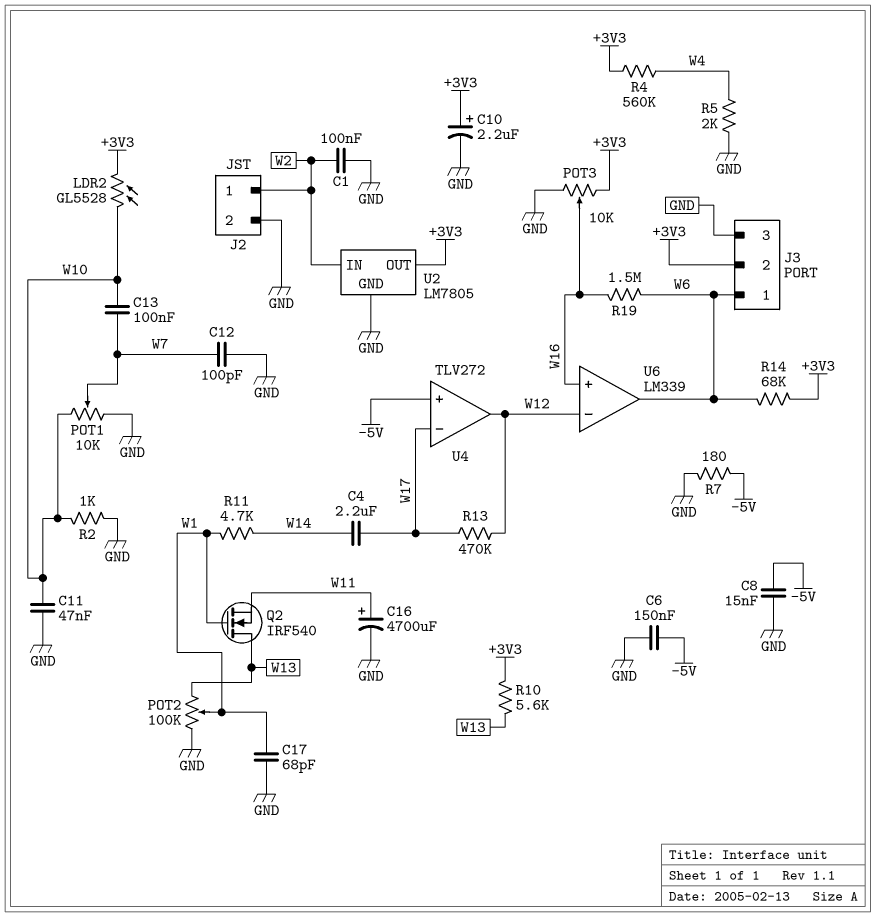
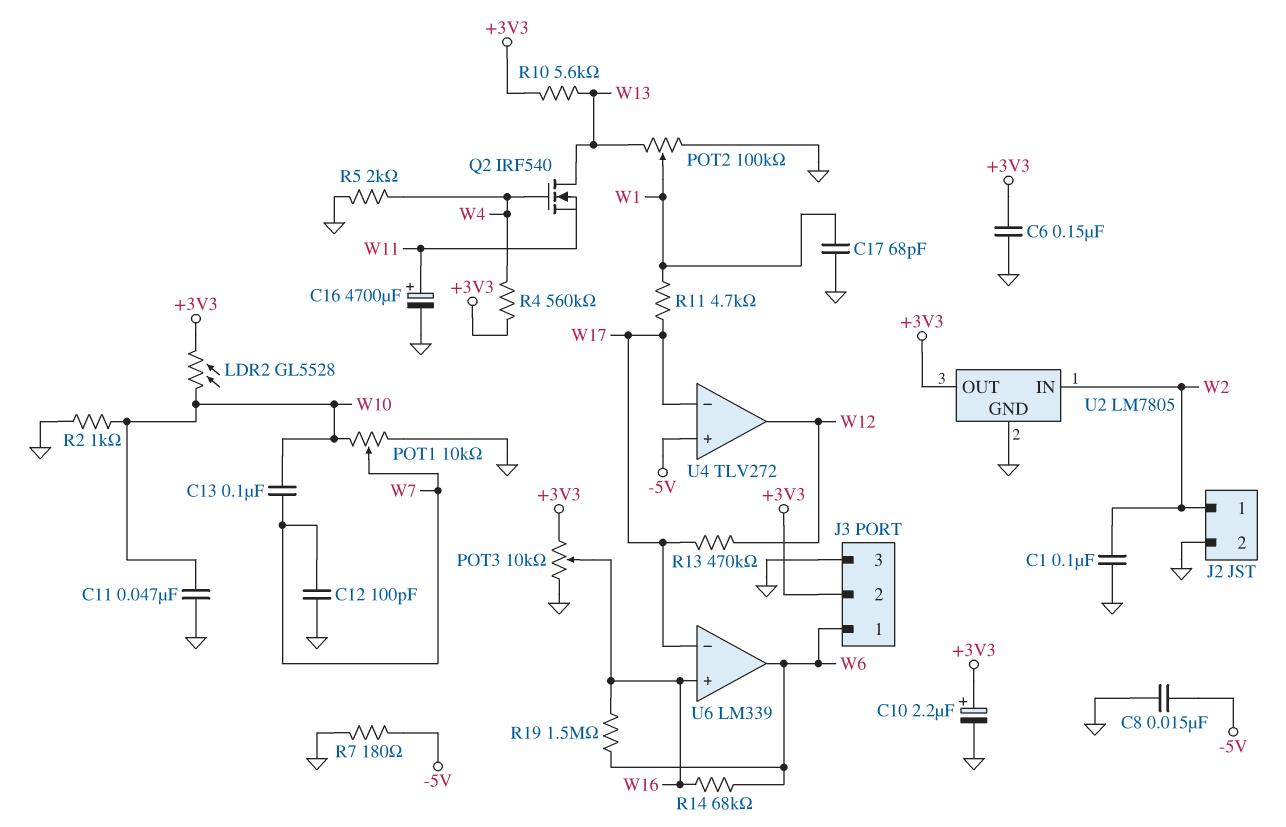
C4: 2.2uF (W14, W17) -> none
C6: 150nF (-5V, GND) -> 150nF (+3V3, GND)
Q2: NMOS IRF540 (G W1, D W13, S W11) -> NMOS IRF540 (G W4, D W13, S W11)
R11: 4.7k (W1, W14) -> 4.7k (W1, W17)
R14: 68k (+3V3, W6) -> 68k (W6, W16)
U6 pin in-: W12 -> W17

